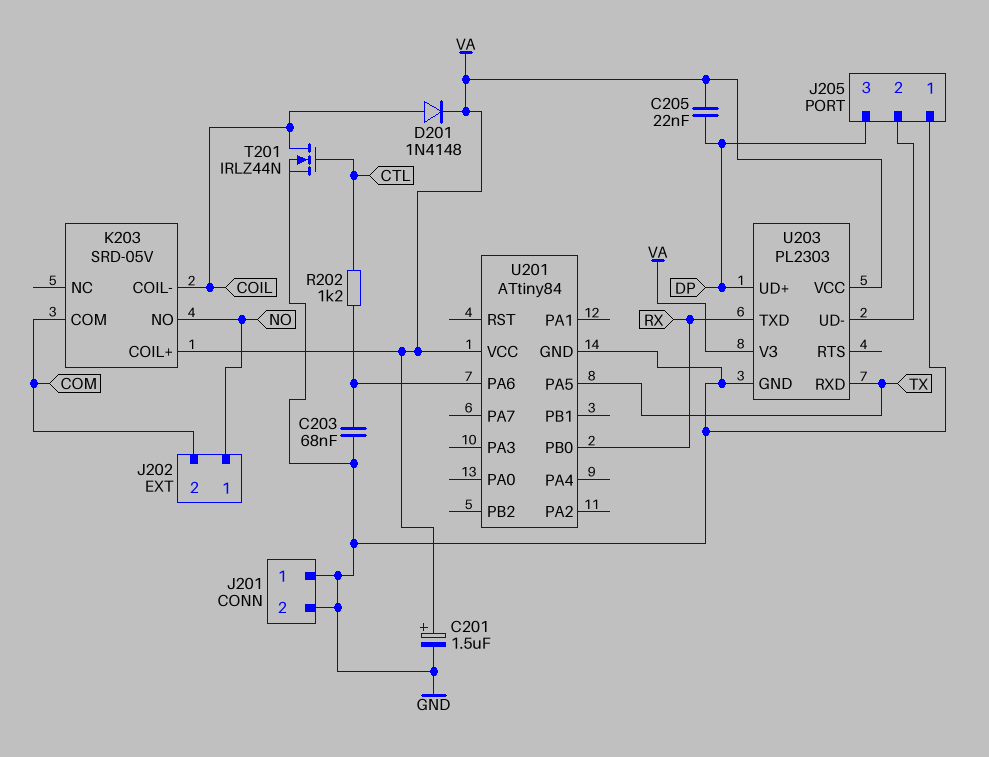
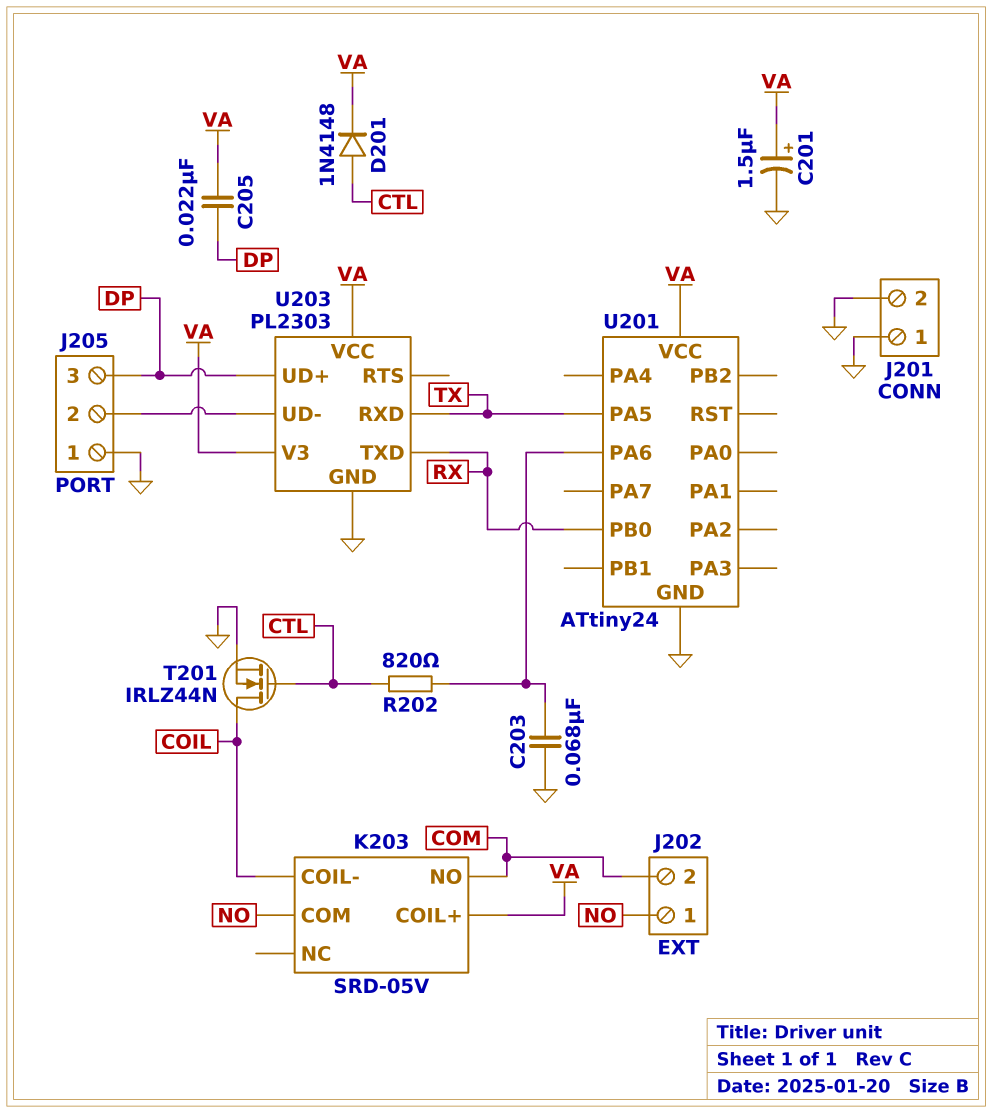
D201: diode 1N4148 (A COIL, K VA) -> diode 1N4148 (A CTL, K VA)
K203 pin COM: COM -> NO
K203 pin NO: NO -> COM
R202: 1.2k (CTL, U201/PA6) -> 820 (CTL, U201/PA6)
U201: ATtiny84 -> ATtiny24

